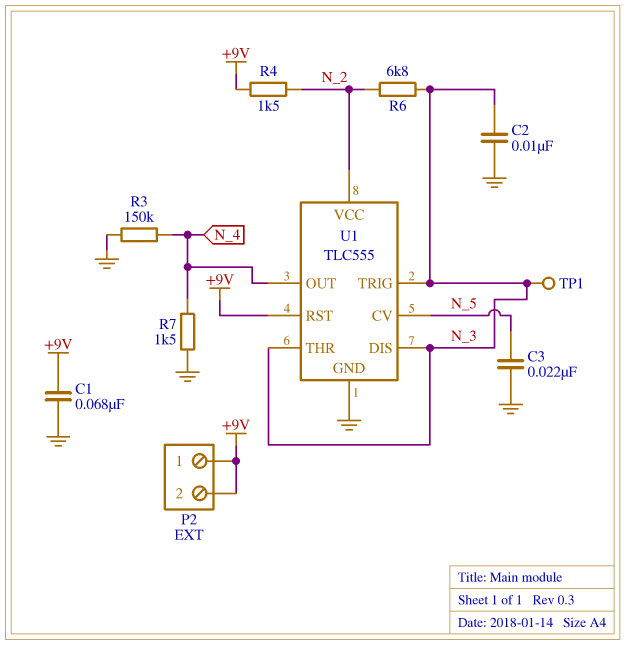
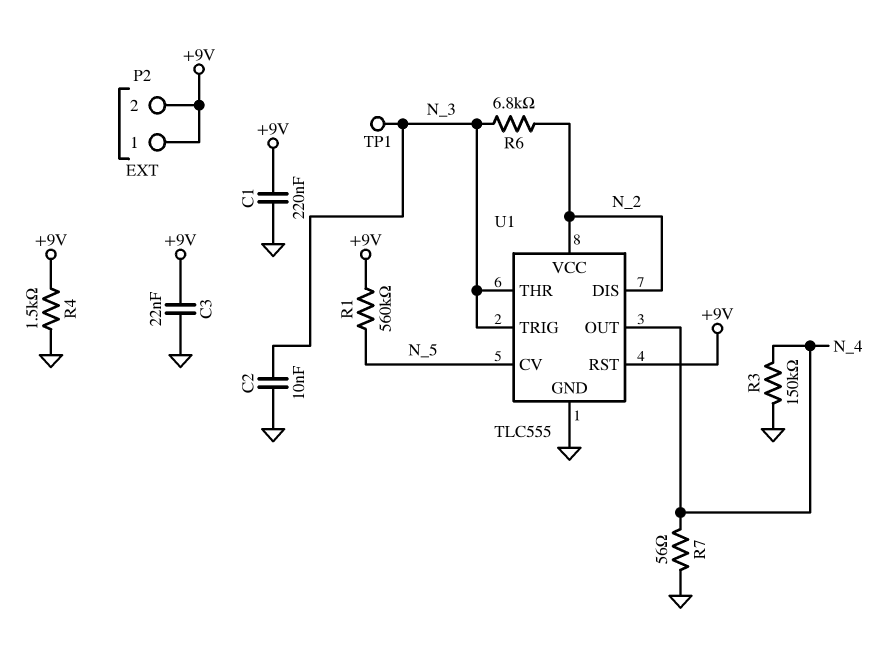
C1: 68nF (+9V, GND) -> 220nF (+9V, GND)
C3: 22nF (GND, N_5) -> 22nF (+9V, GND)
R1: none -> 560k (+9V, N_5)
R4: 1.5k (+9V, N_2) -> 1.5k (+9V, GND)
R7: 1.5k (GND, N_4) -> 56 (GND, N_4)
U1 pin DIS: N_3 -> N_2

